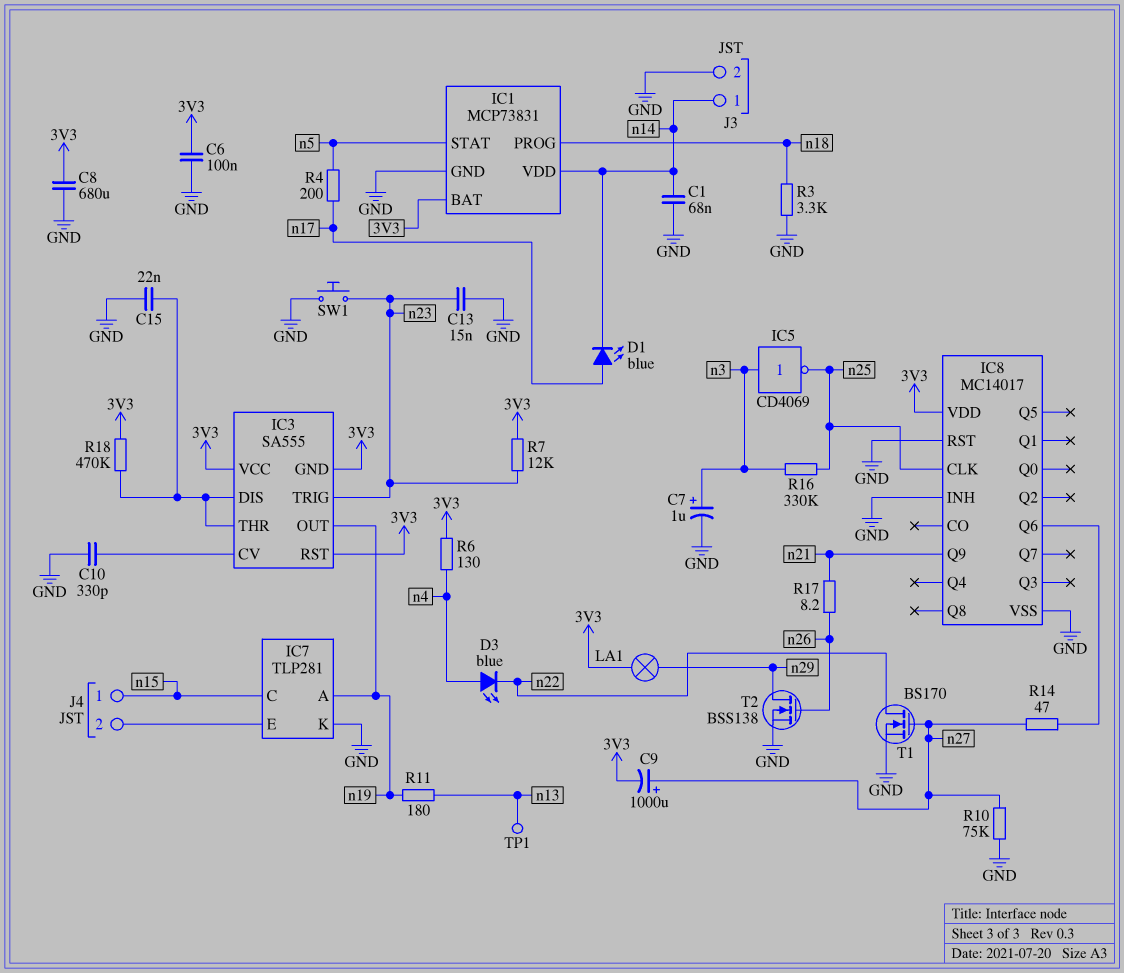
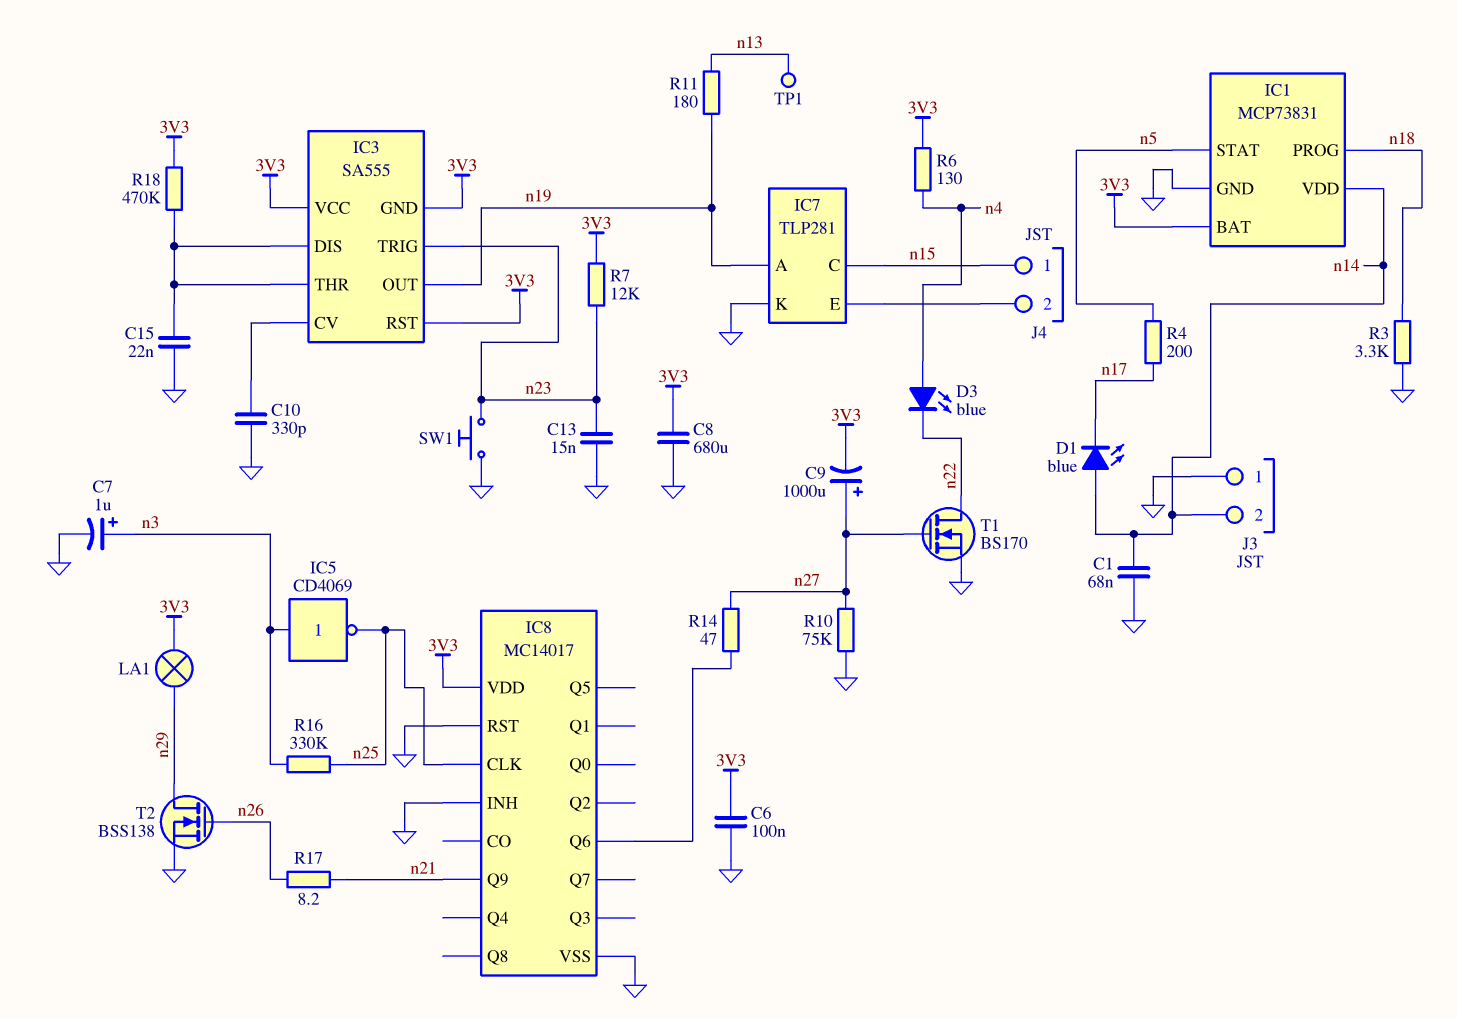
D1: LED blue (A n17, K n14) -> LED blue (A n14, K n17)
J3 pin 1: n14 -> GND
J3 pin 2: GND -> n14

